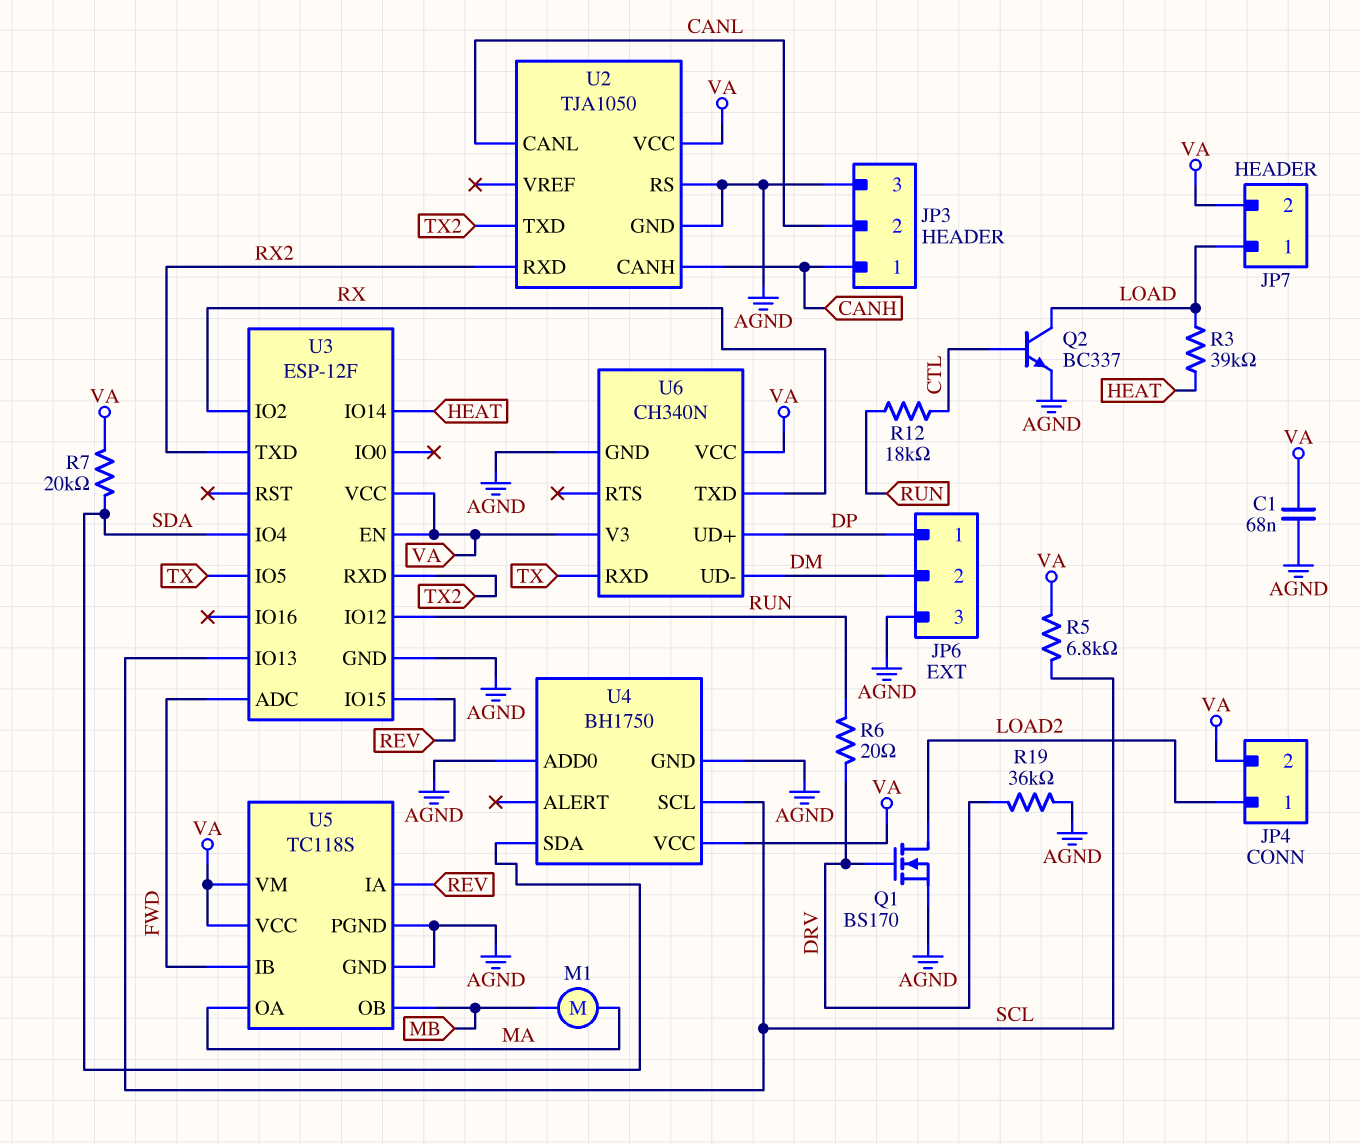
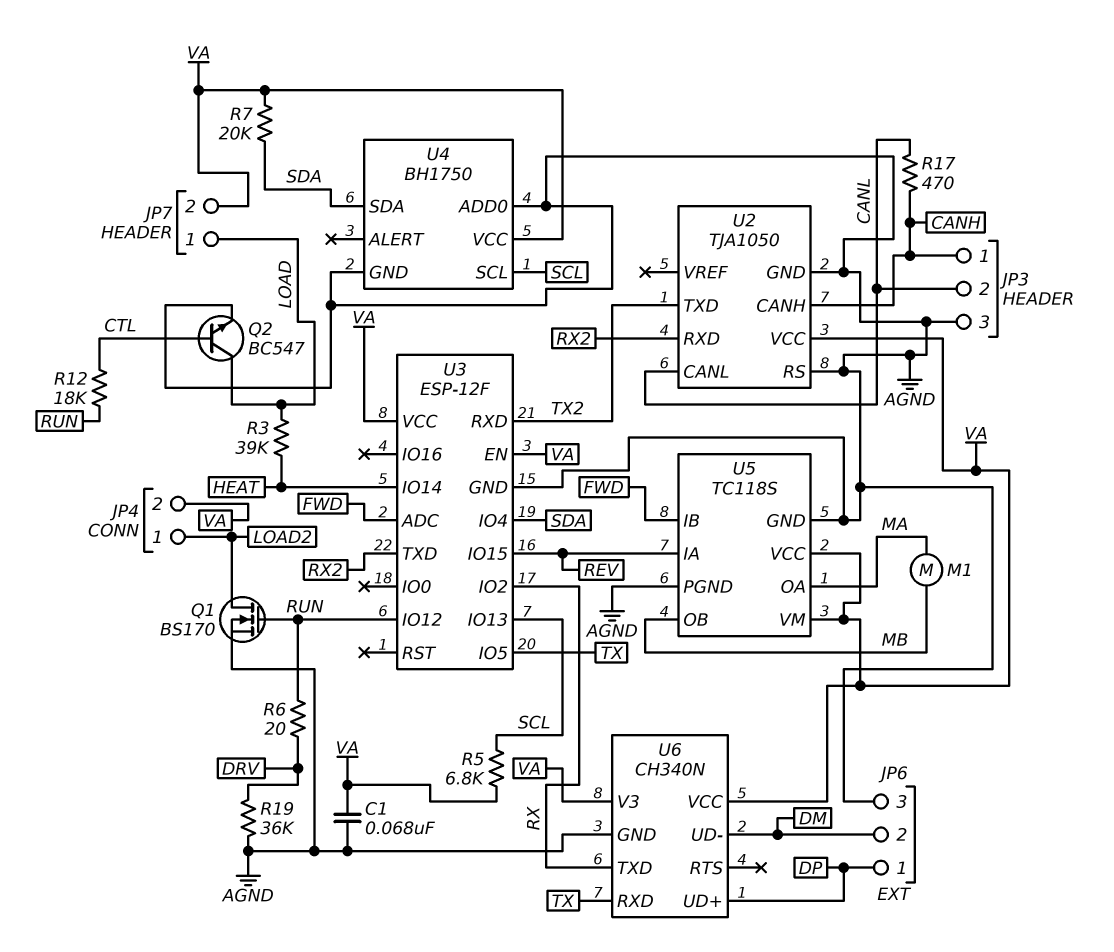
Q1: NMOS BS170 (G DRV, D LOAD2, S AGND) -> NMOS BS170 (G RUN, D LOAD2, S AGND)
Q2: NPN BC337 (B CTL, C LOAD, E AGND) -> NPN BC547 (B CTL, C LOAD, E AGND)
R17: none -> 470 (CANH, CANL)

